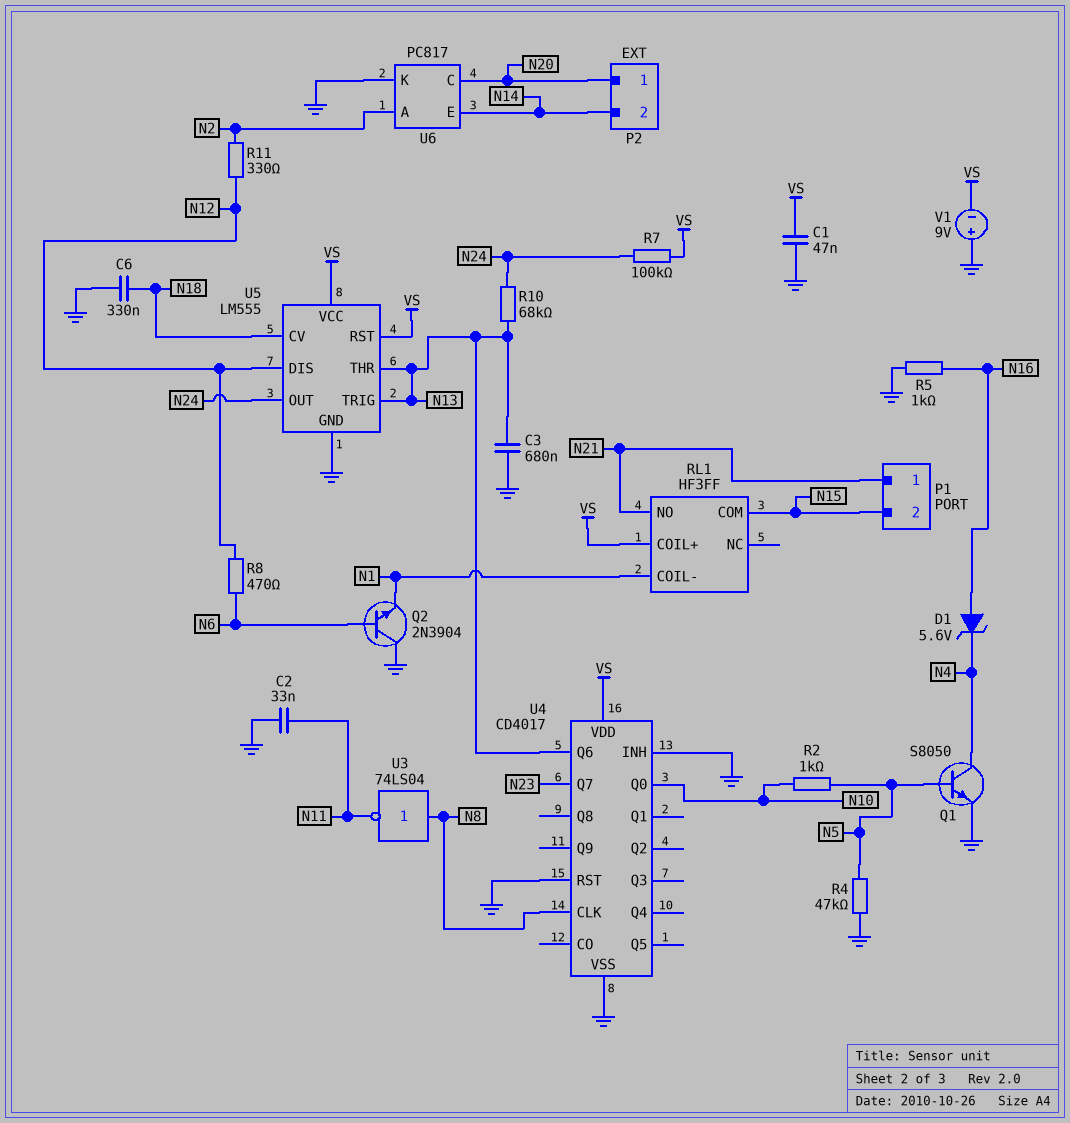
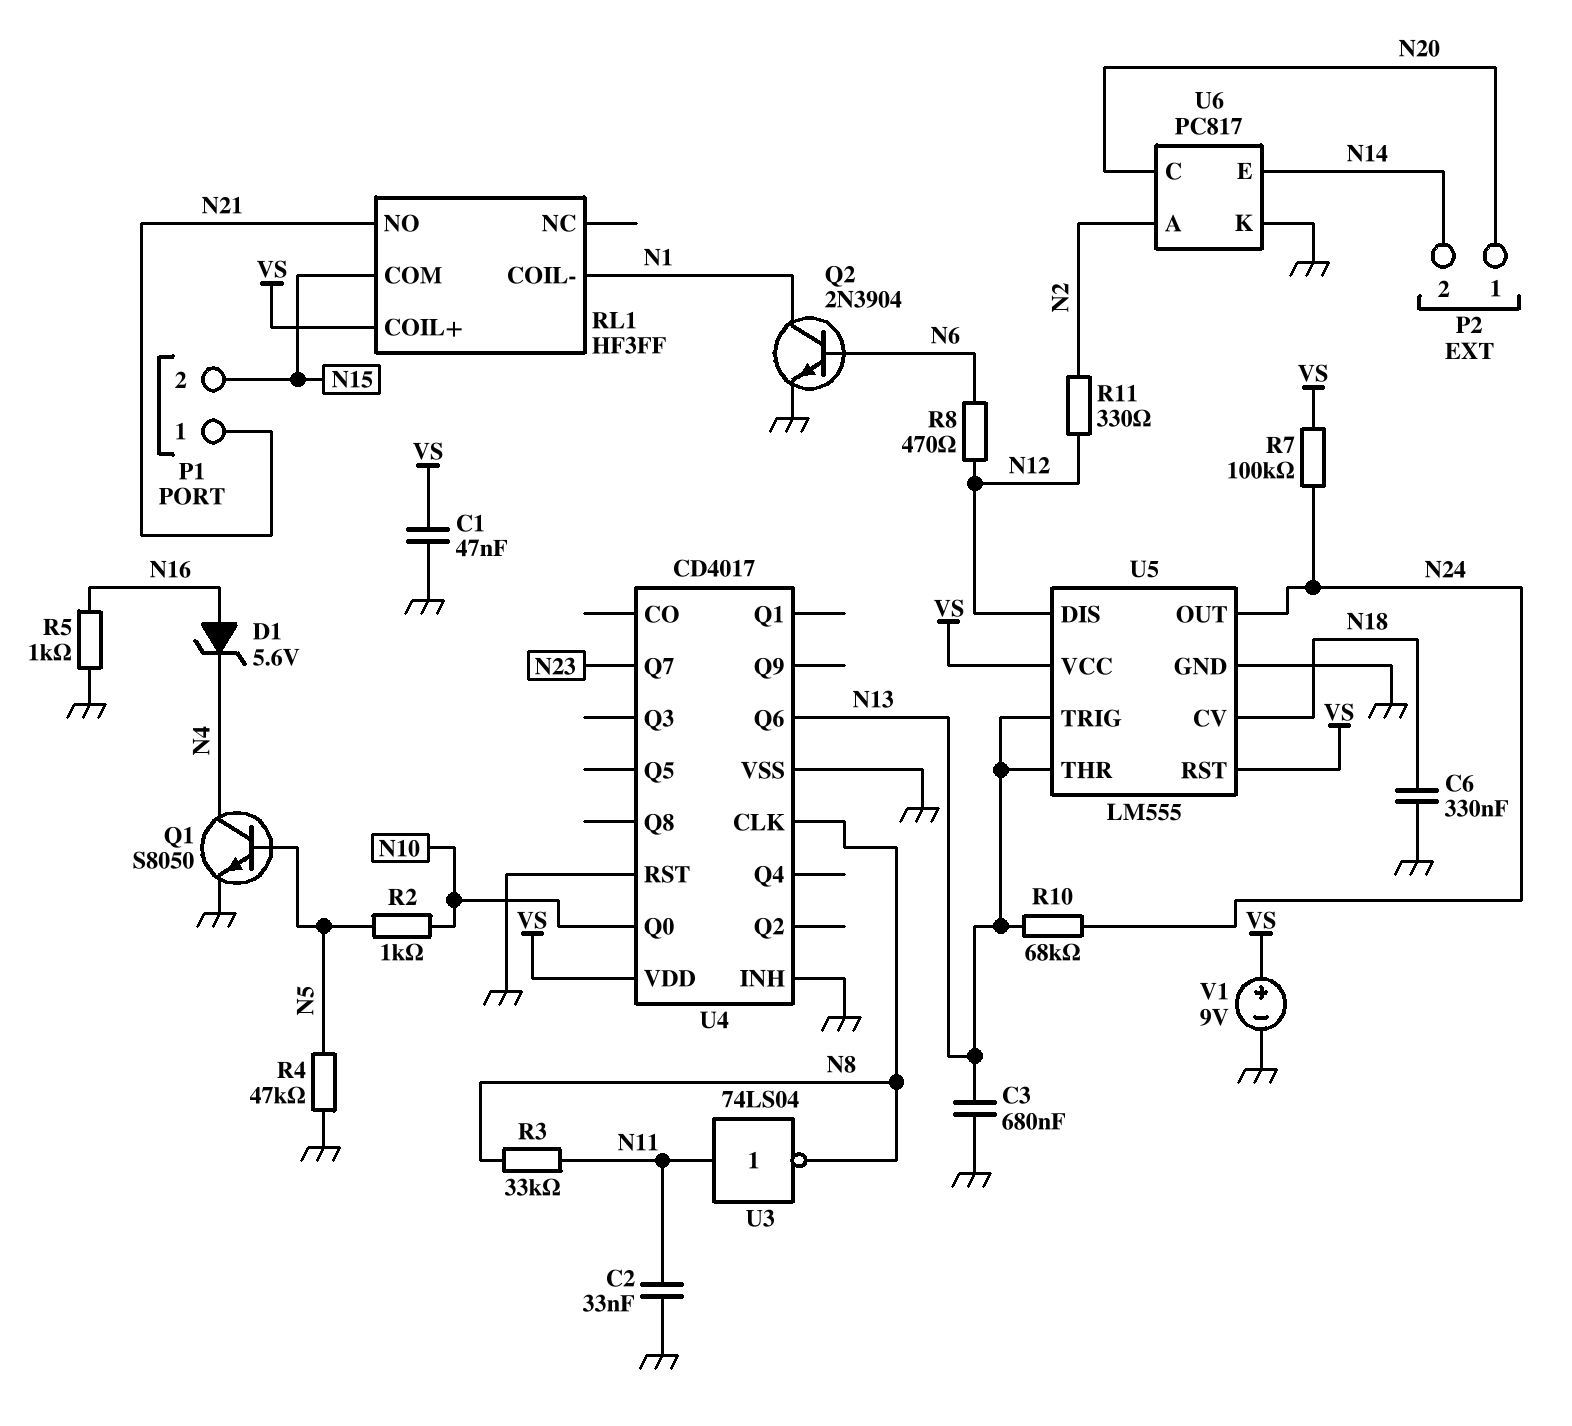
Q2: NPN 2N3904 (B N6, C GND, E N1) -> NPN 2N3904 (B N6, C N1, E GND)
R3: none -> 33k (N8, N11)
U3: NOT 74LS04 (in N8, out N11) -> NOT 74LS04 (in N11, out N8)
V1: 9V (plus GND, minus VS) -> 9V (plus VS, minus GND)

